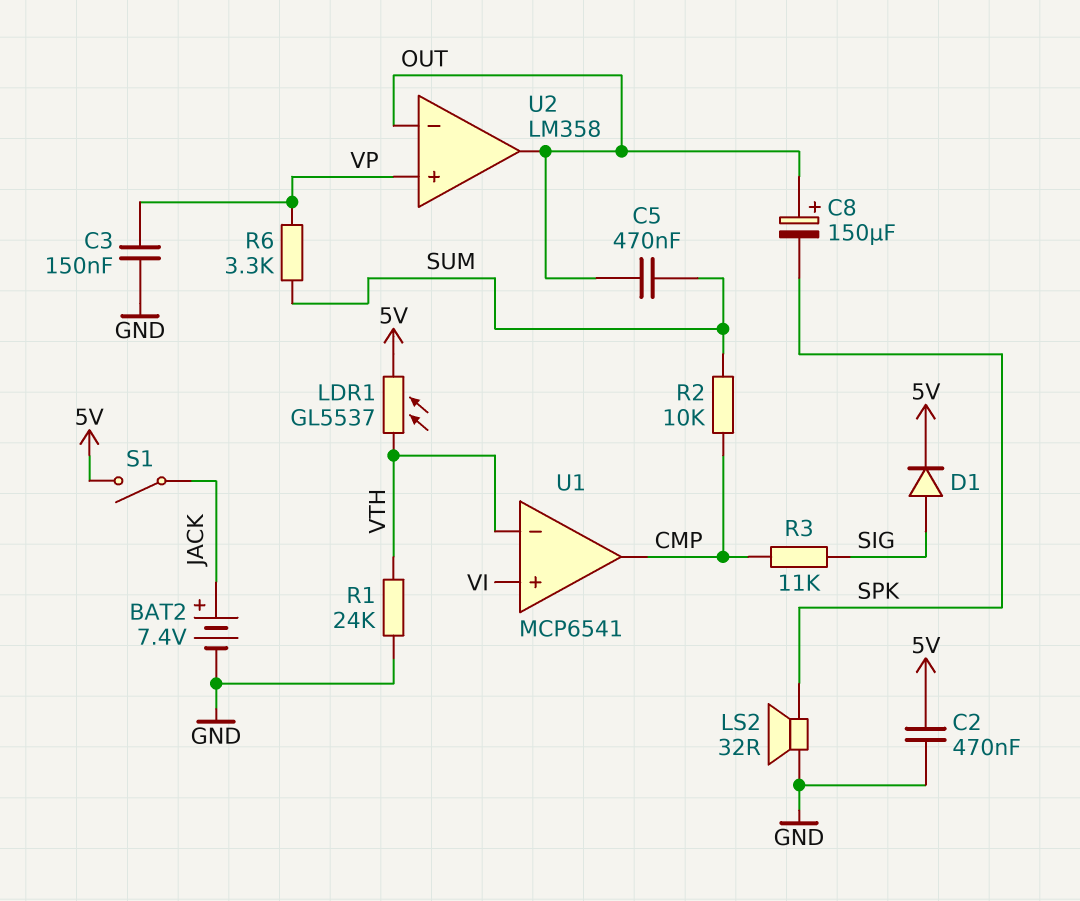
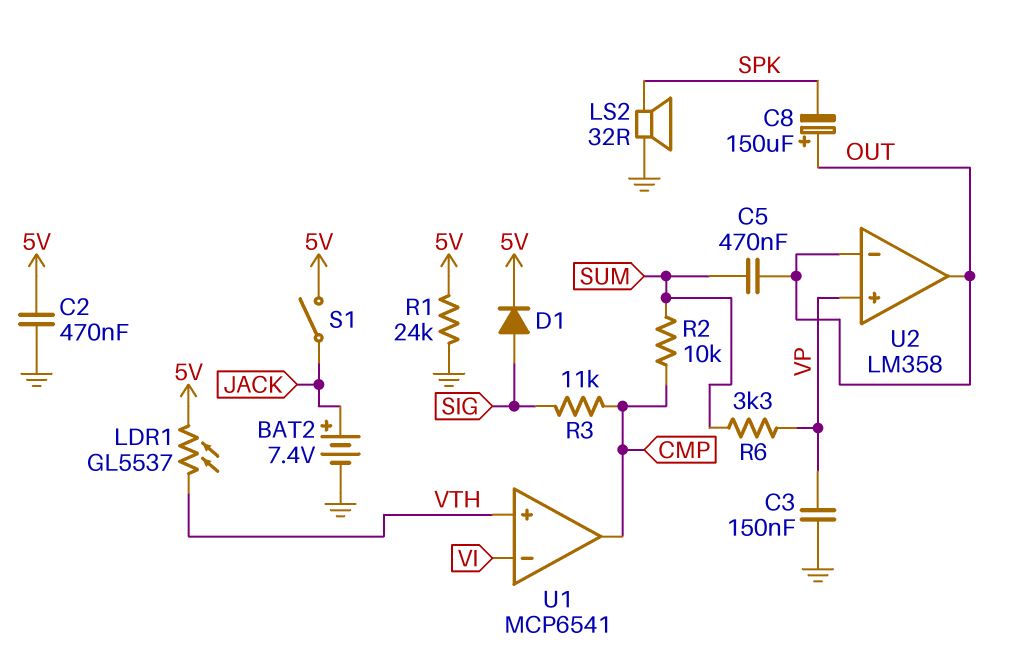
R1: 24k (GND, VTH) -> 24k (5V, GND)
U1 pin in+: VI -> VTH
U1 pin in-: VTH -> VI

